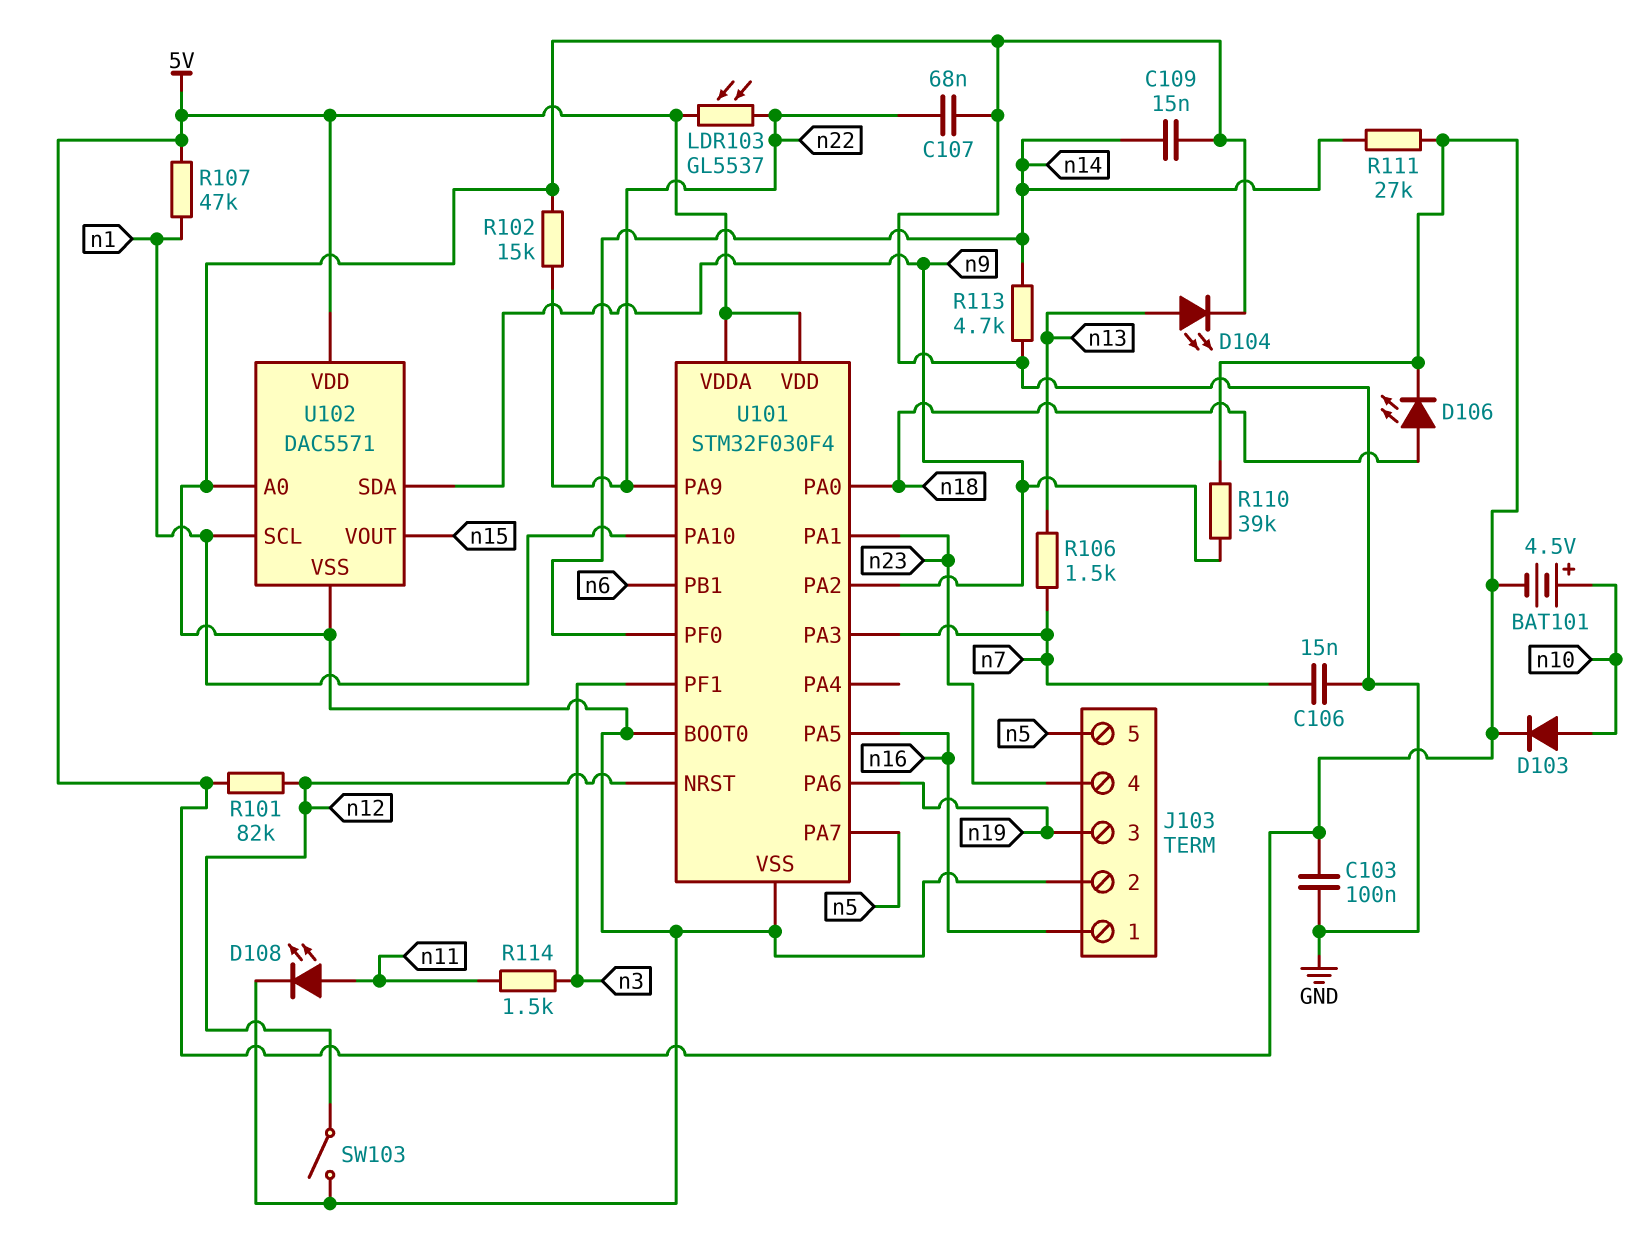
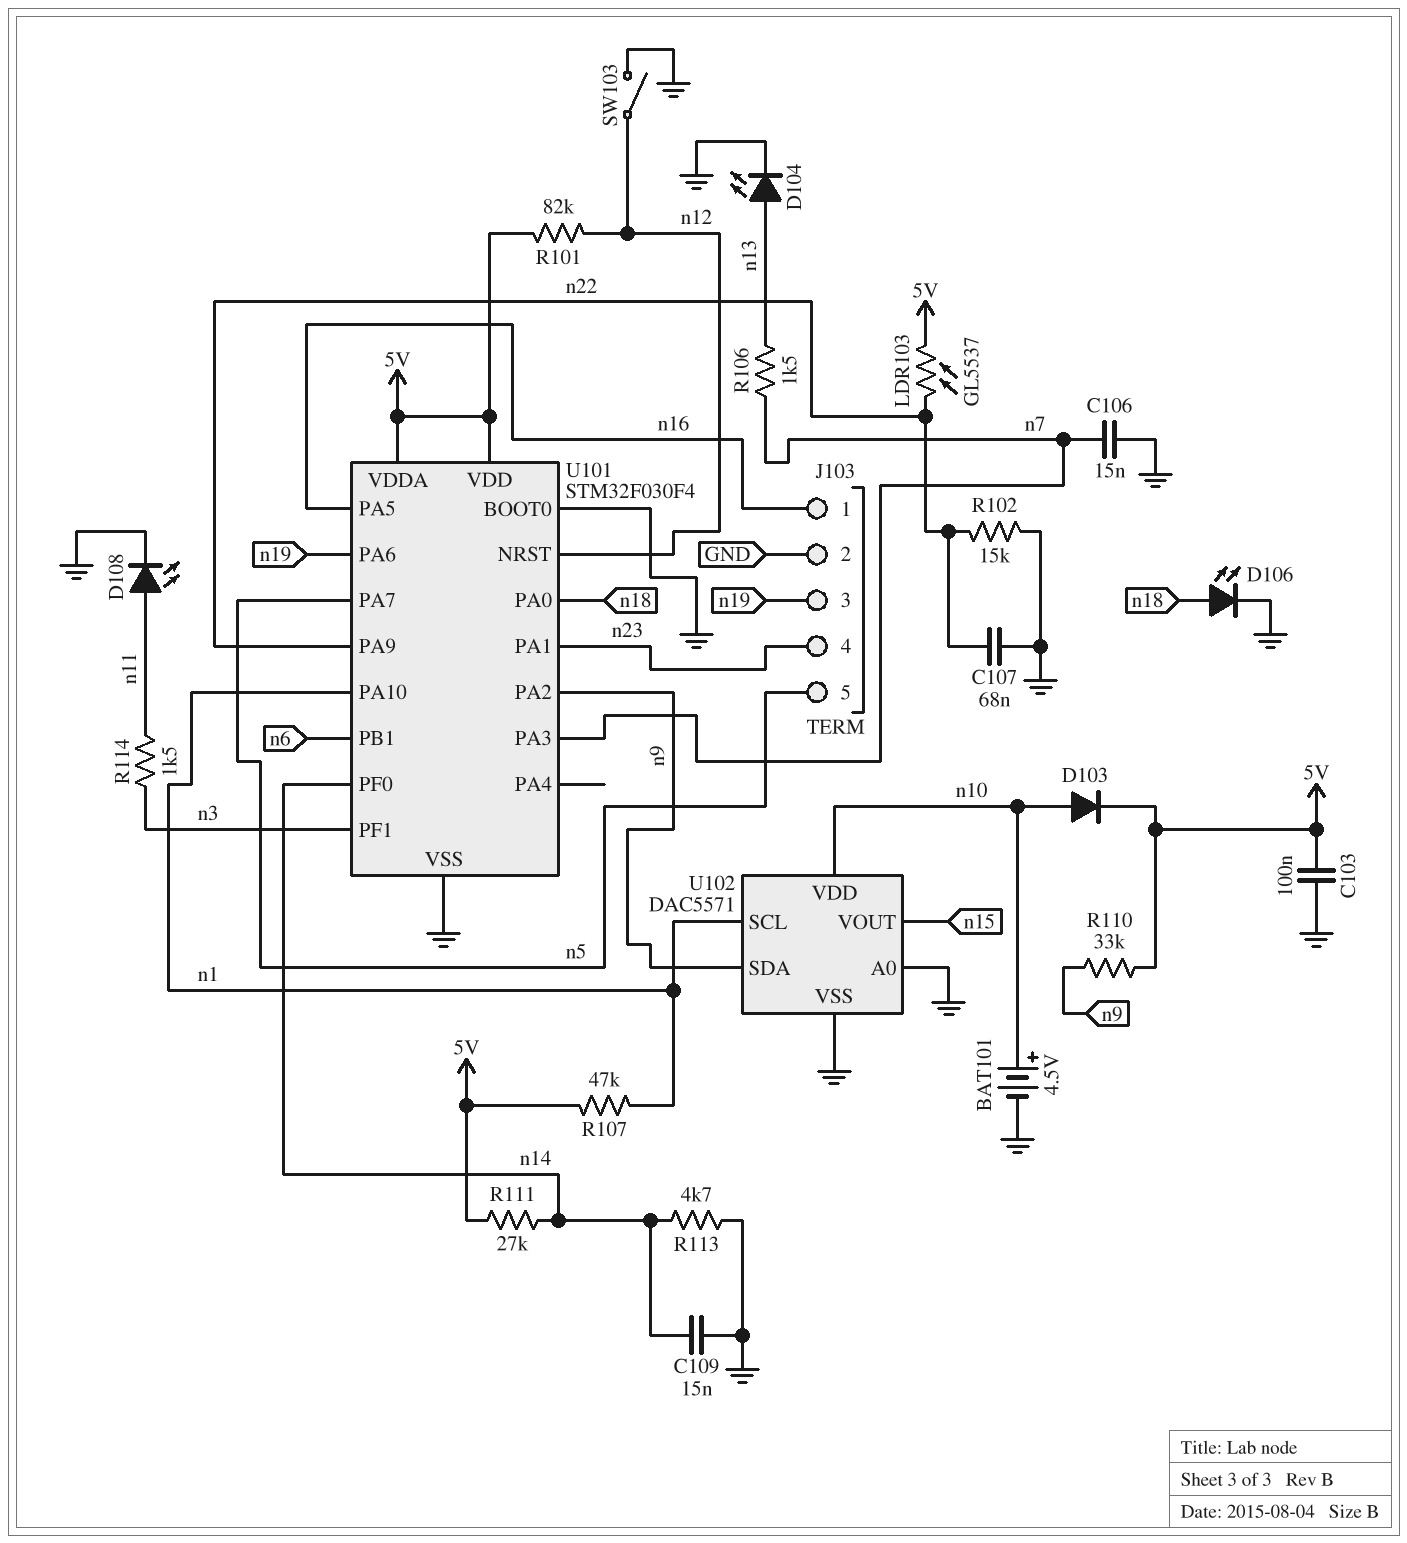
BAT101: 4.5V (plus n10, minus 5V) -> 4.5V (plus n10, minus GND)
D106: LED (A n18, K 5V) -> LED (A n18, K GND)
R110: 39k (5V, n9) -> 33k (5V, n9)
U102 pin VDD: 5V -> n10

